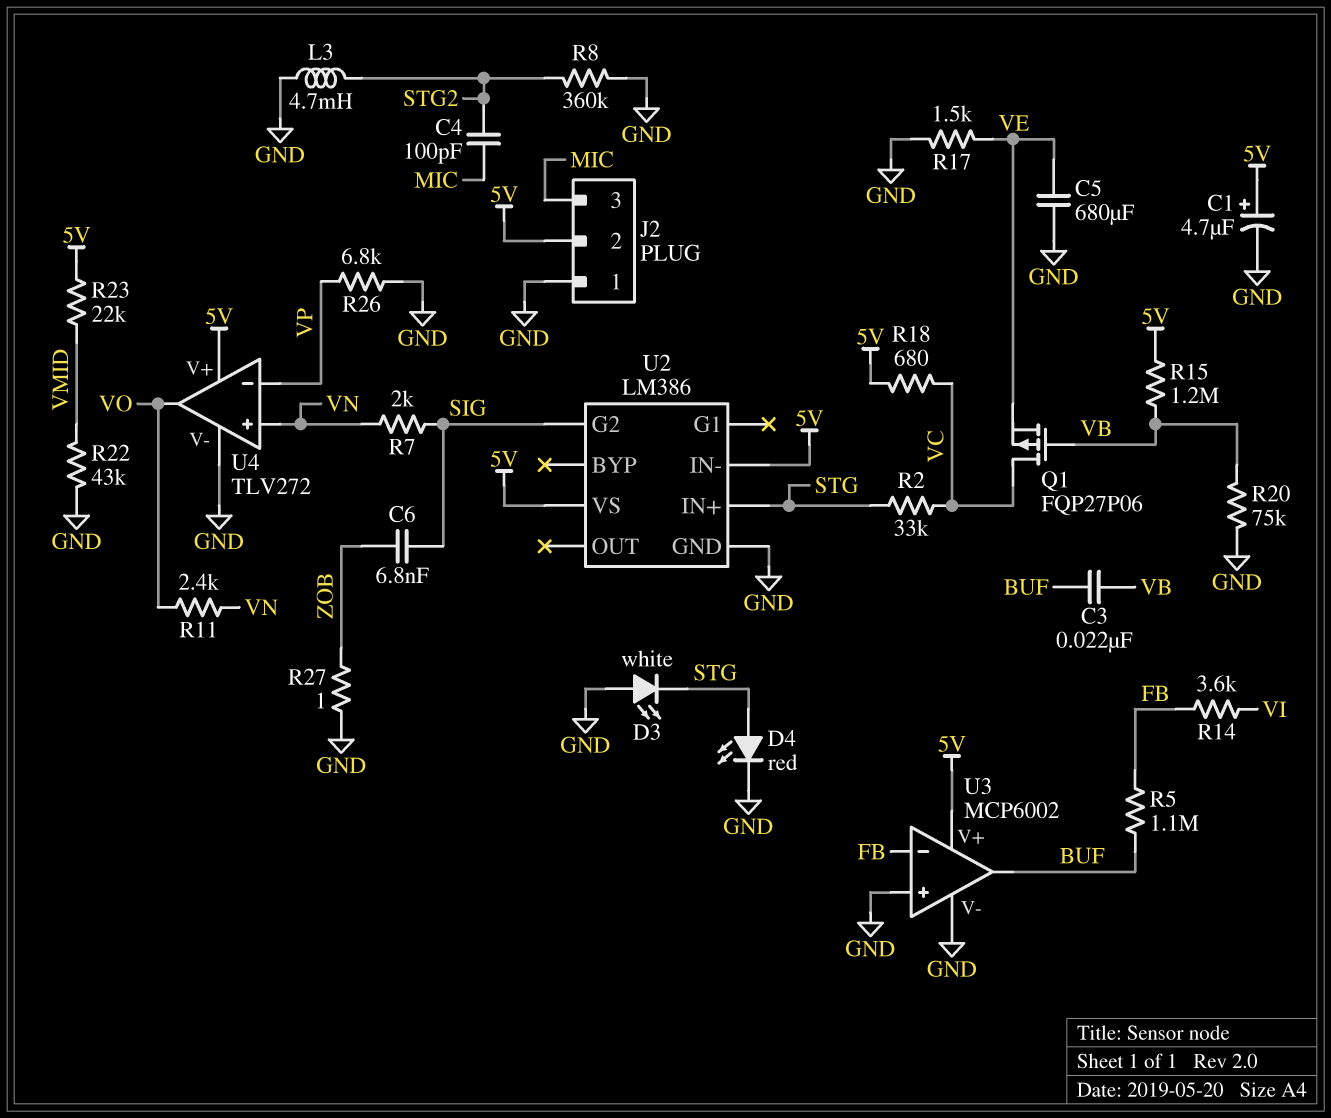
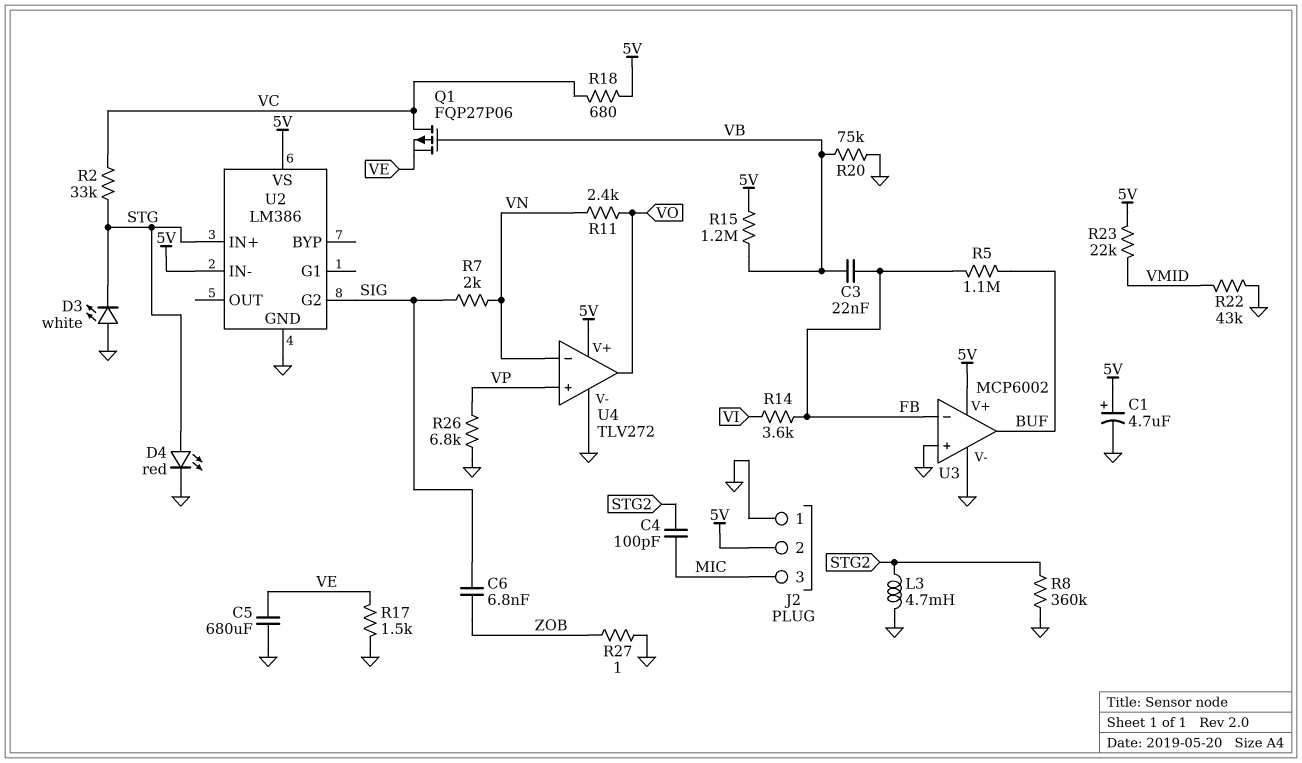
C3: 22nF (BUF, VB) -> 22nF (FB, VB)
U4 pin in+: VN -> VP
U4 pin in-: VP -> VN

